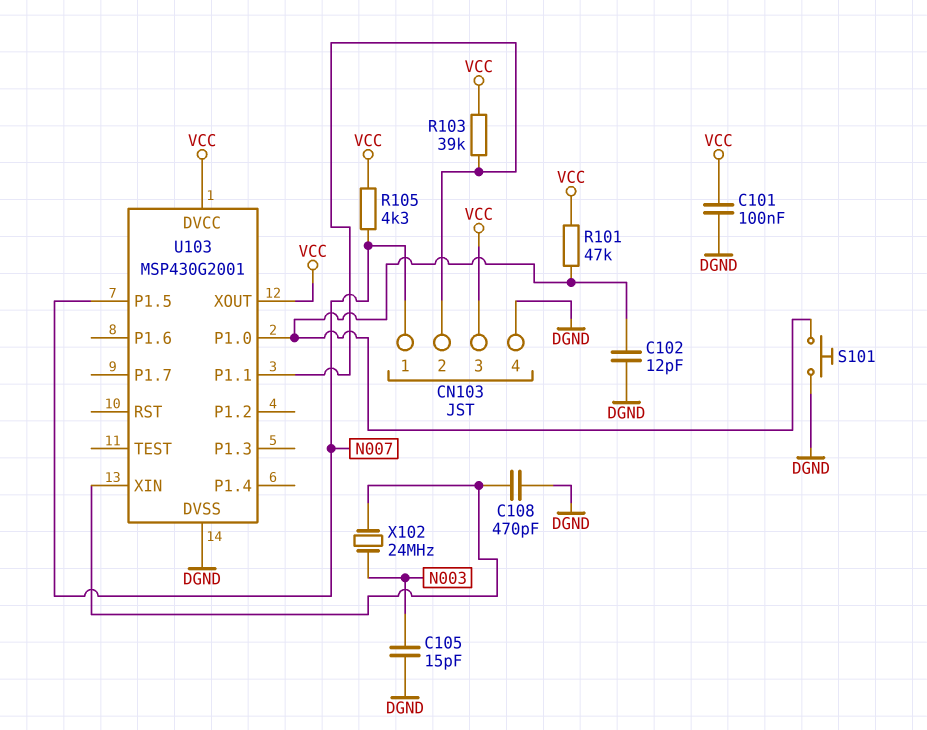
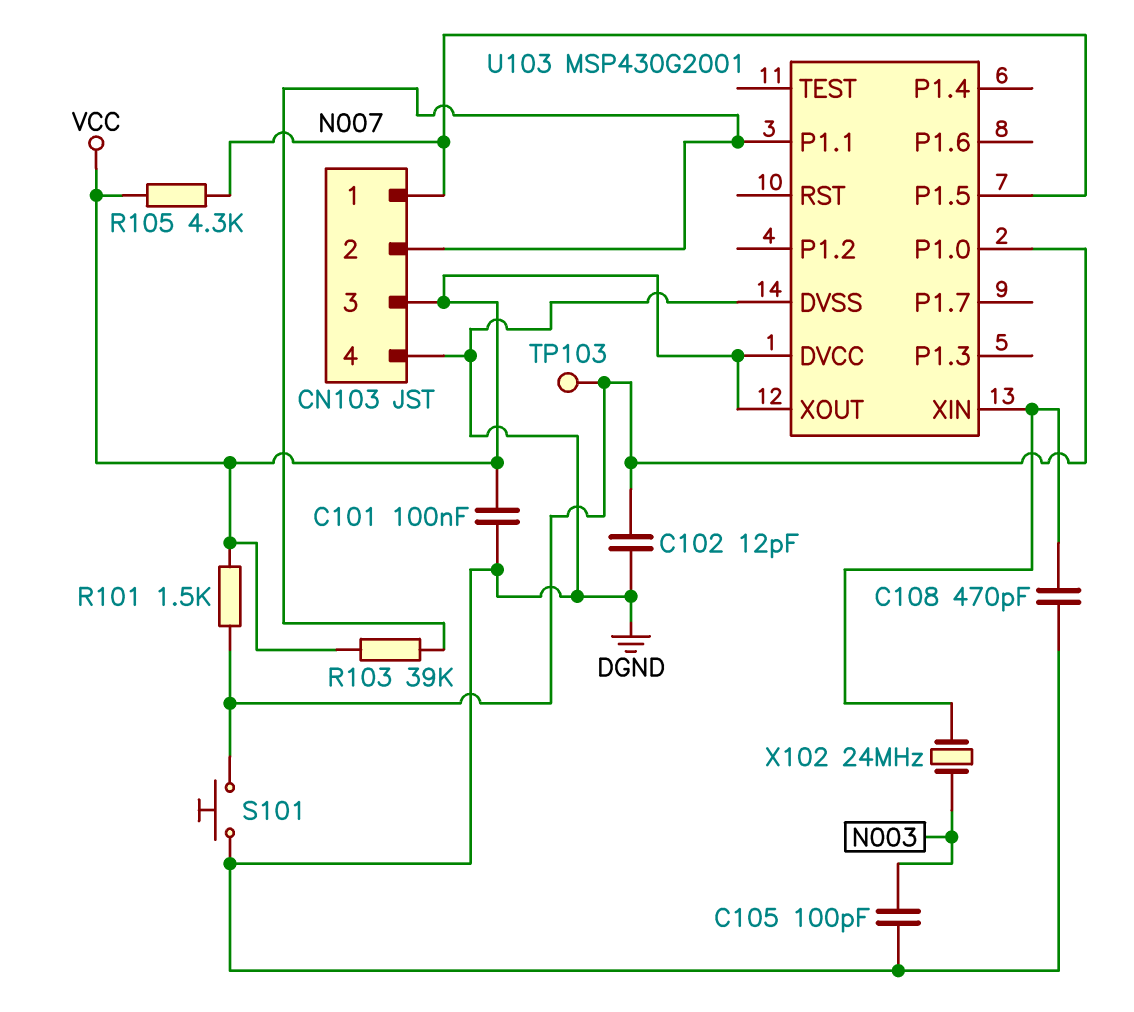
C105: 15pF (DGND, N003) -> 100pF (DGND, N003)
R101: 47k (U103/P1.0, VCC) -> 1.5k (U103/P1.0, VCC)
TP103: none -> test point (U103/P1.0)

